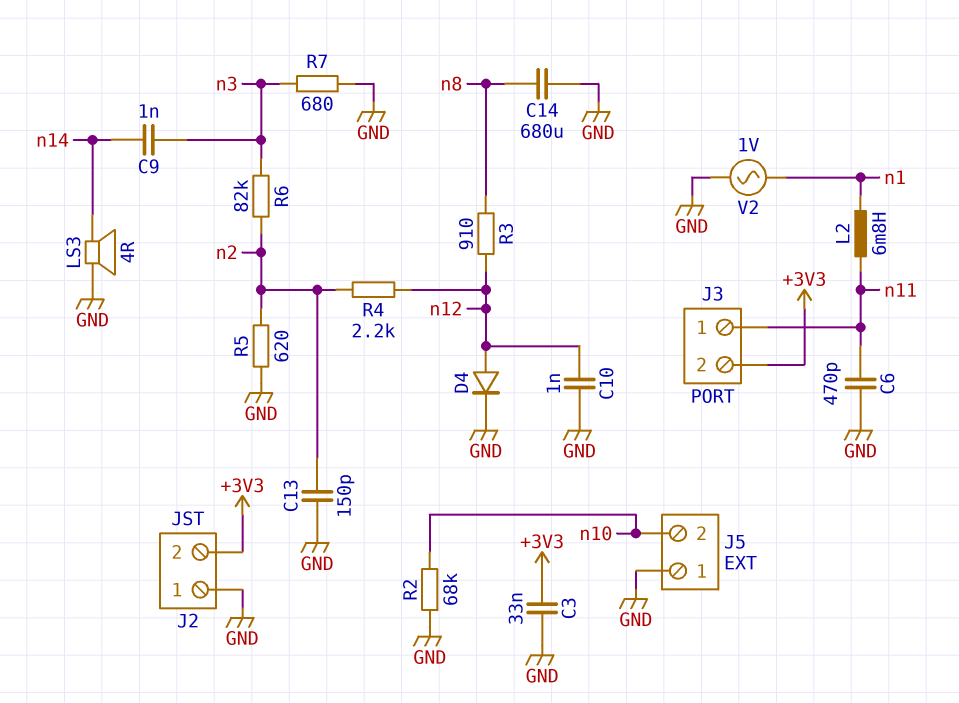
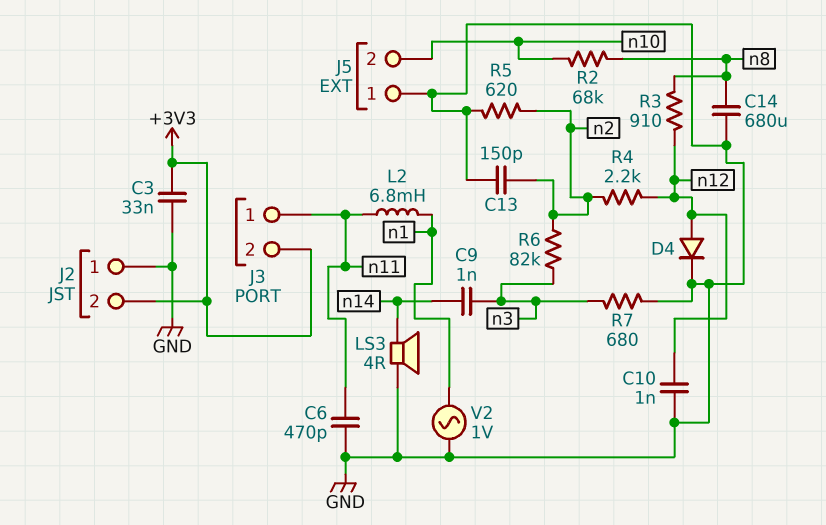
R2: 68k (GND, n10) -> 68k (n8, n10)

